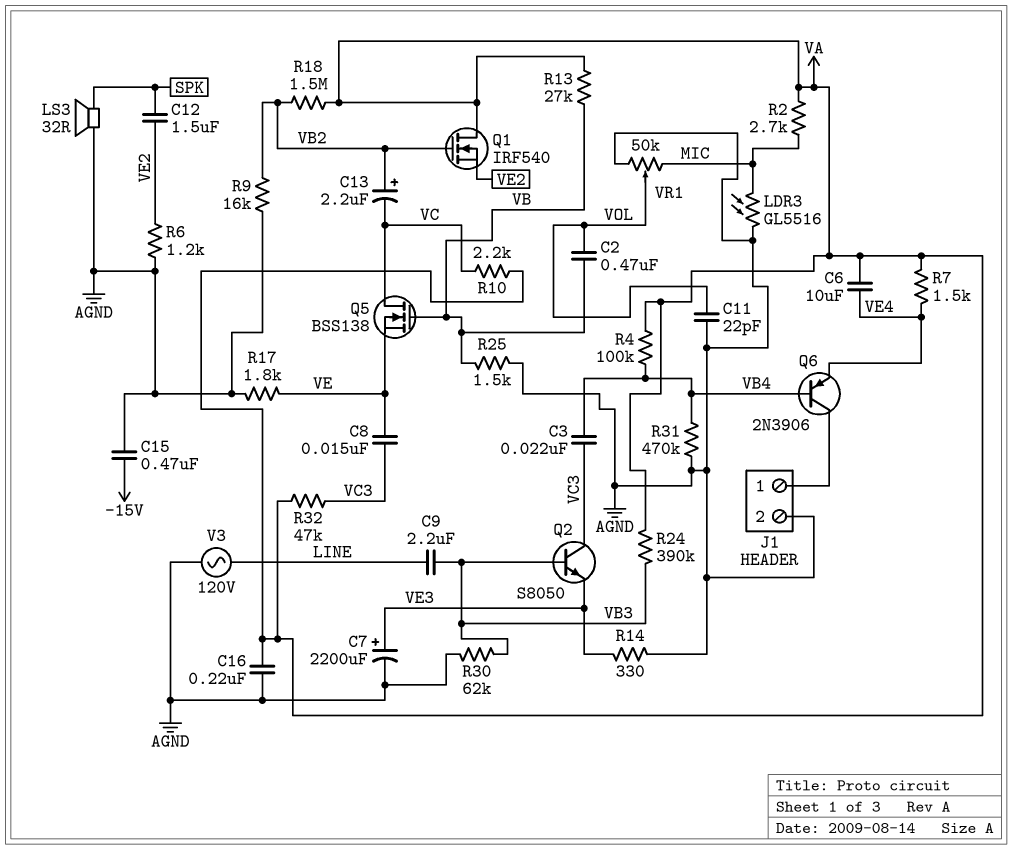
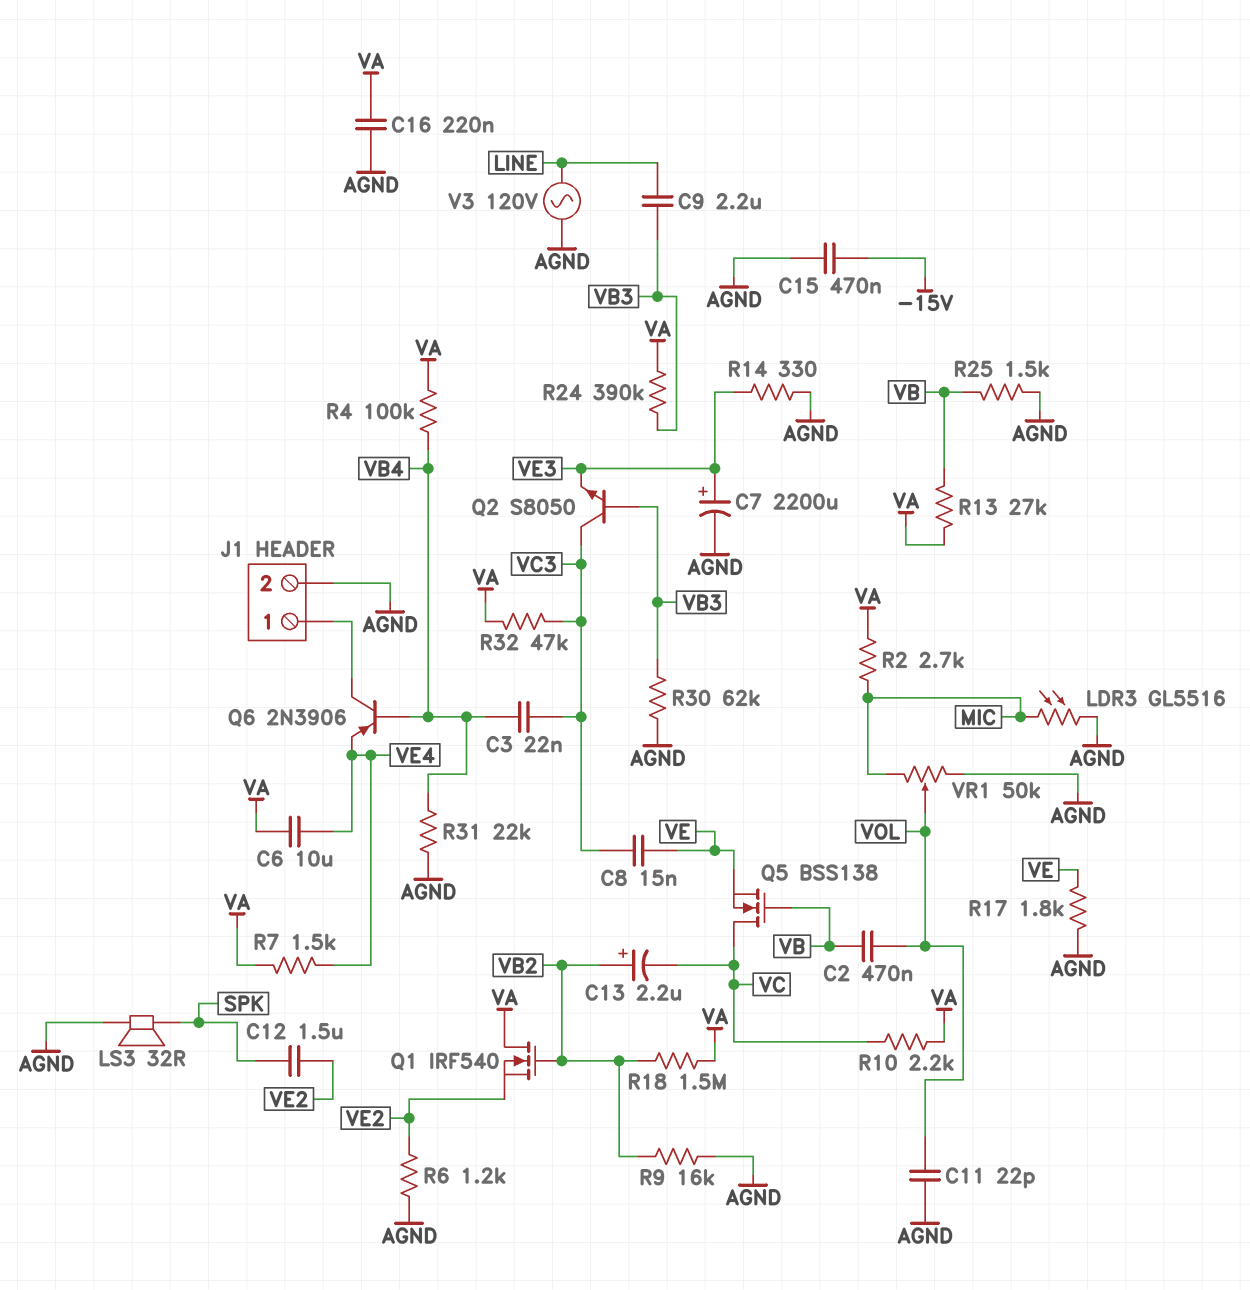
R31: 470k (AGND, VB4) -> 22k (AGND, VB4)

